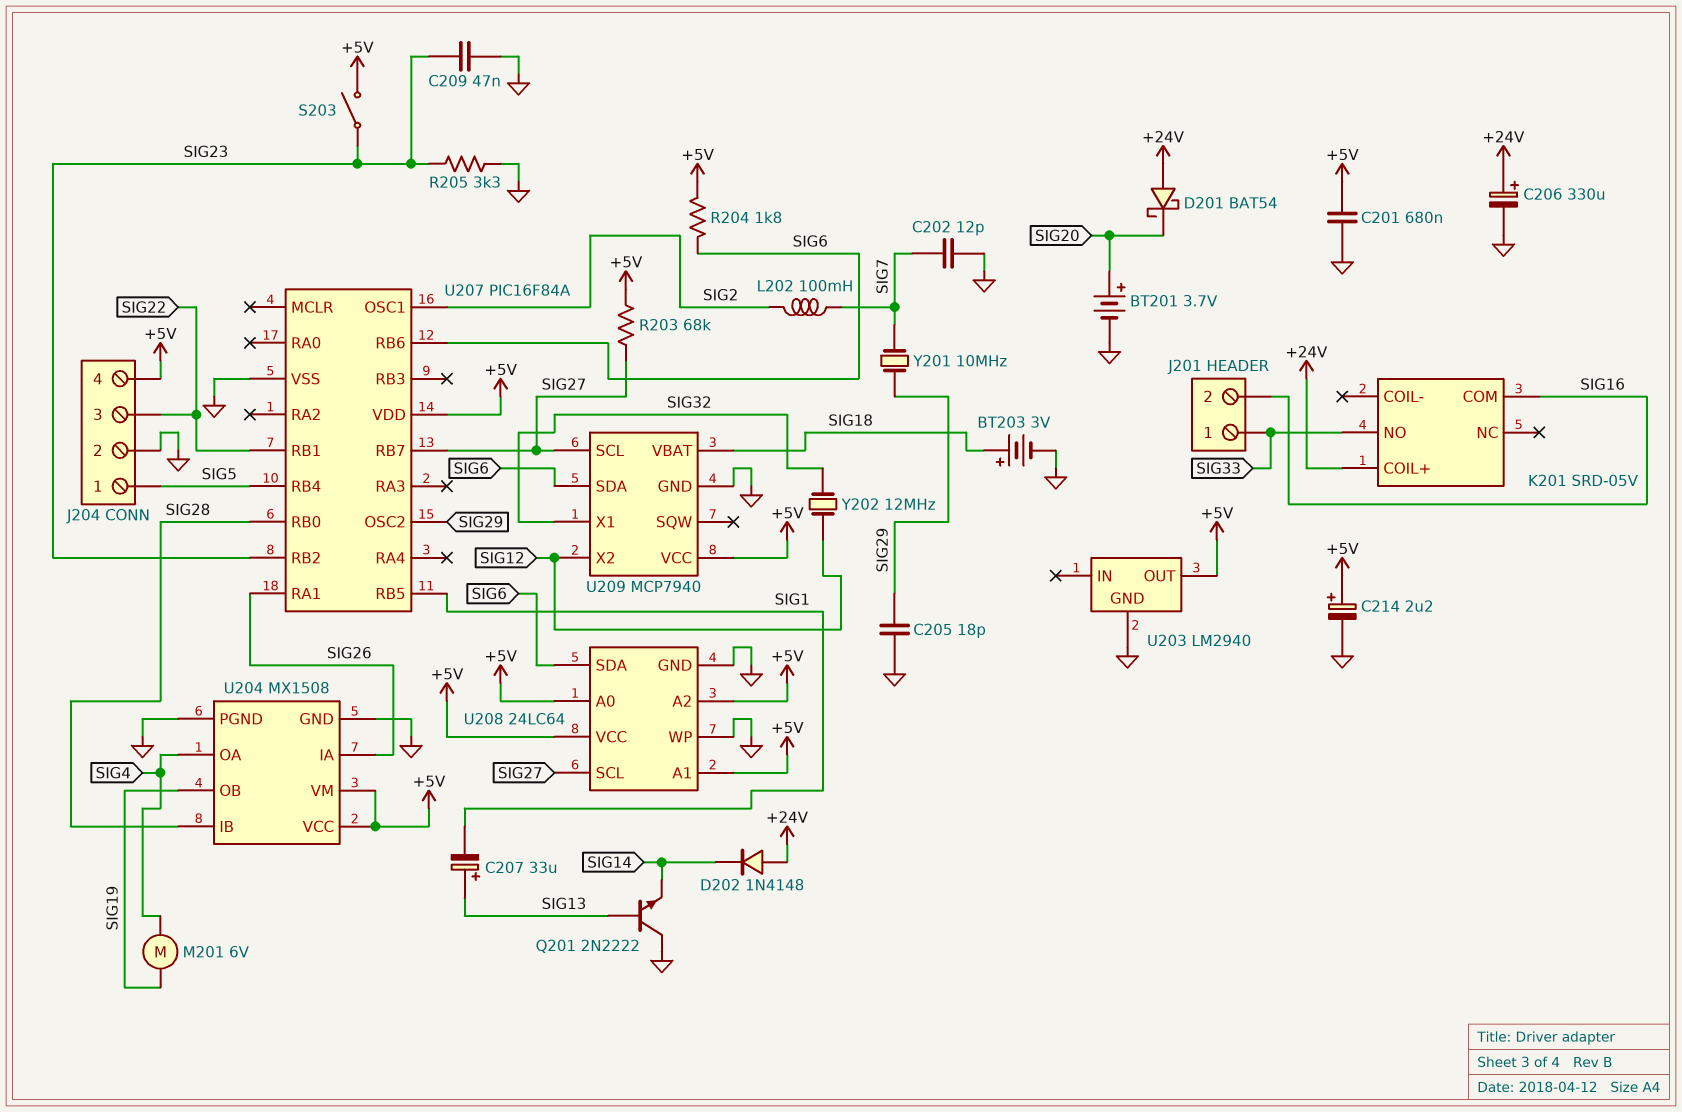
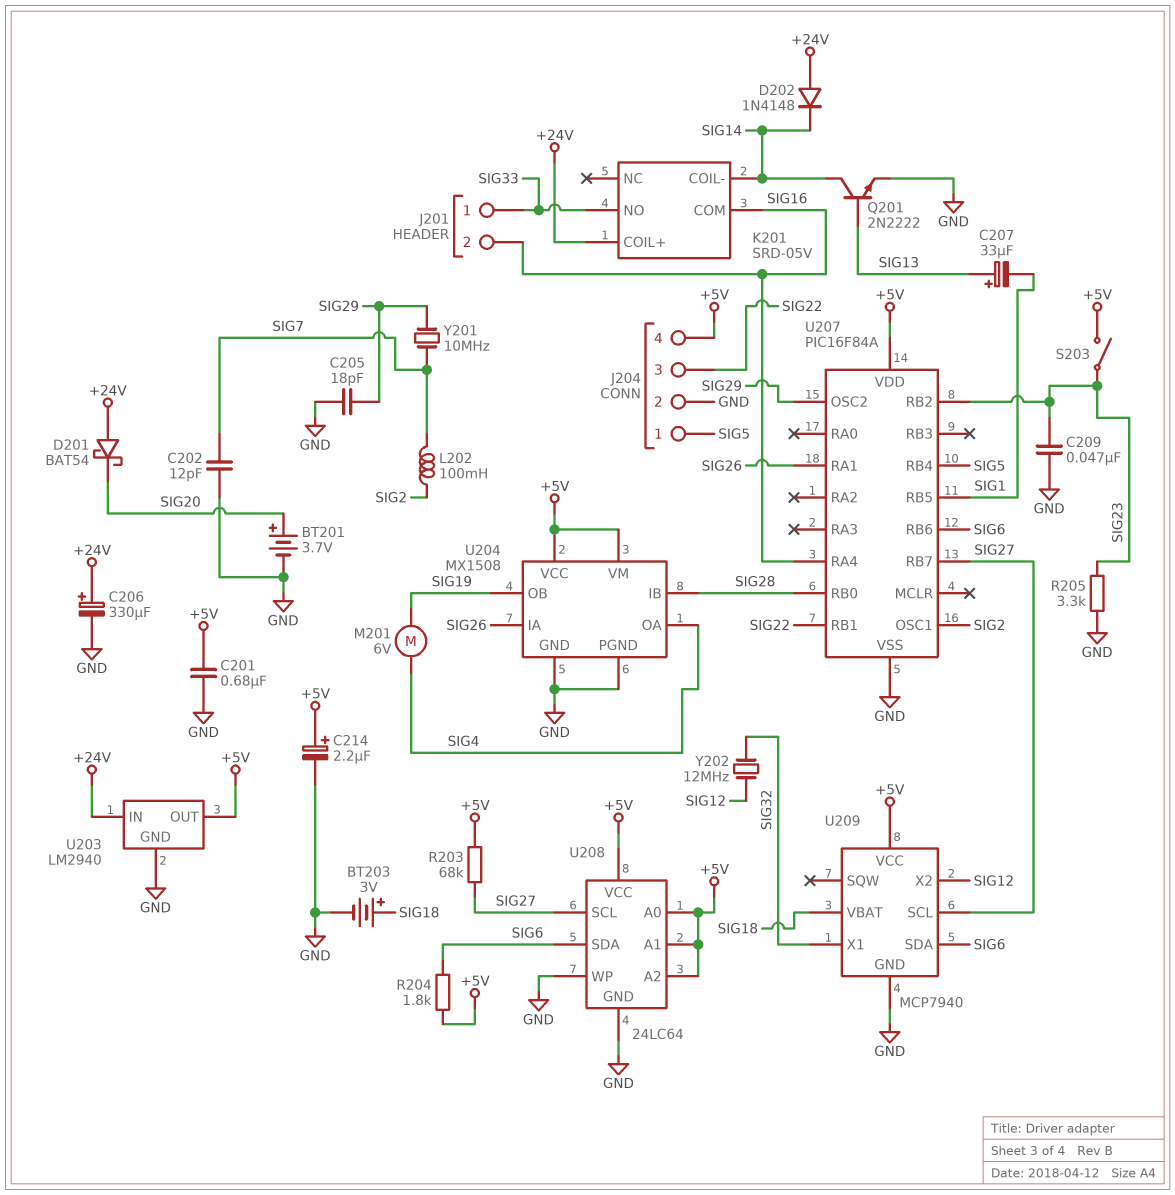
K201 pin COIL-: none -> SIG14
Q201: NPN 2N2222 (B SIG13, C GND, E SIG14) -> NPN 2N2222 (B SIG13, C SIG14, E GND)
U203 pin IN: none -> +24V
U207 pin RA4: none -> SIG16

